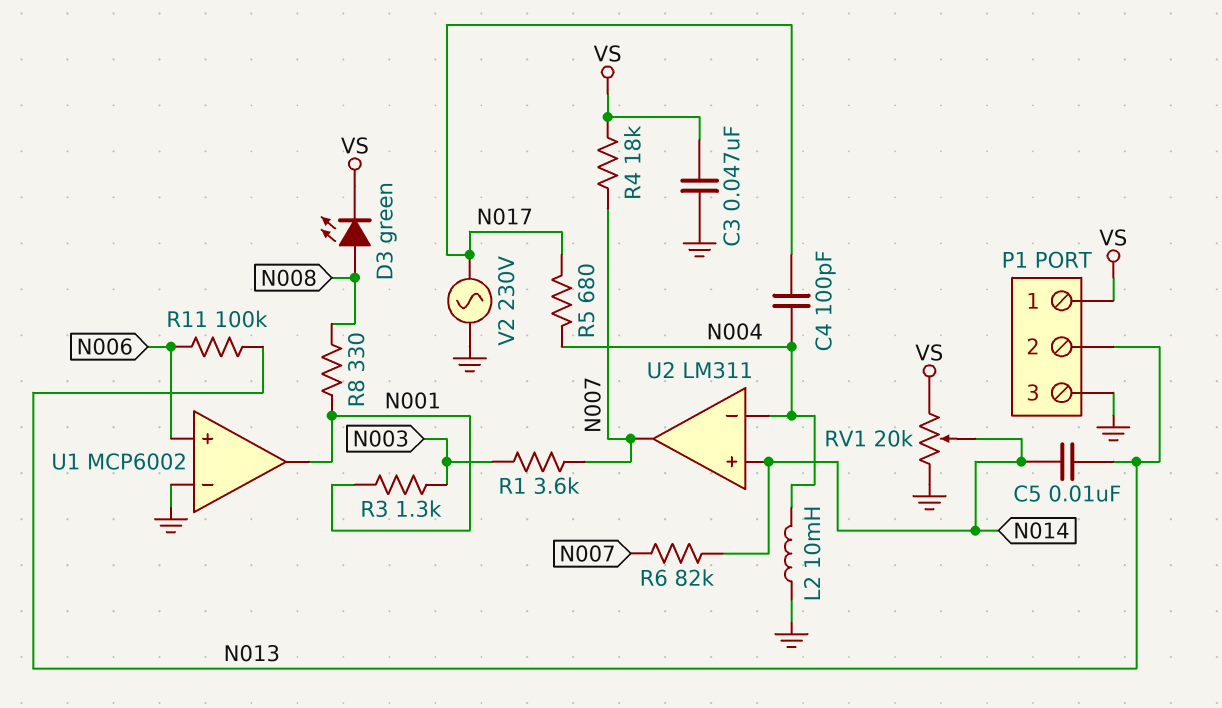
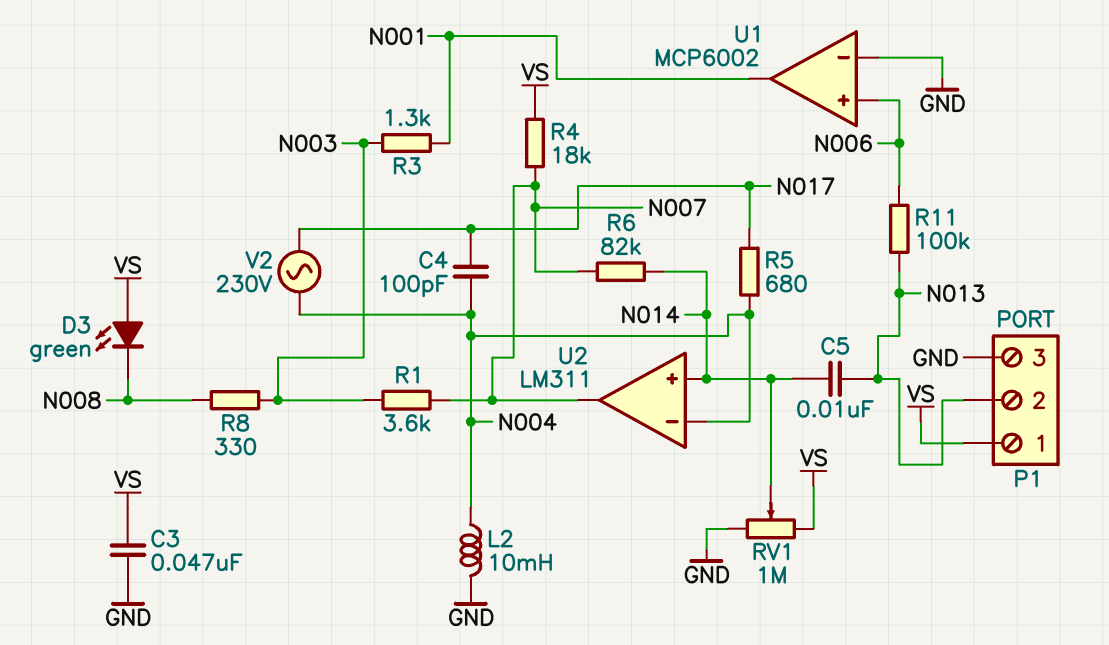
D3: LED green (A N008, K VS) -> LED green (A VS, K N008)
R8: 330 (N001, N008) -> 330 (N003, N008)
RV1: 20k (GND, VS, wiper N014) -> 1M (GND, VS, wiper N014)
V2: AC 230V (GND, N017) -> AC 230V (N004, N017)

